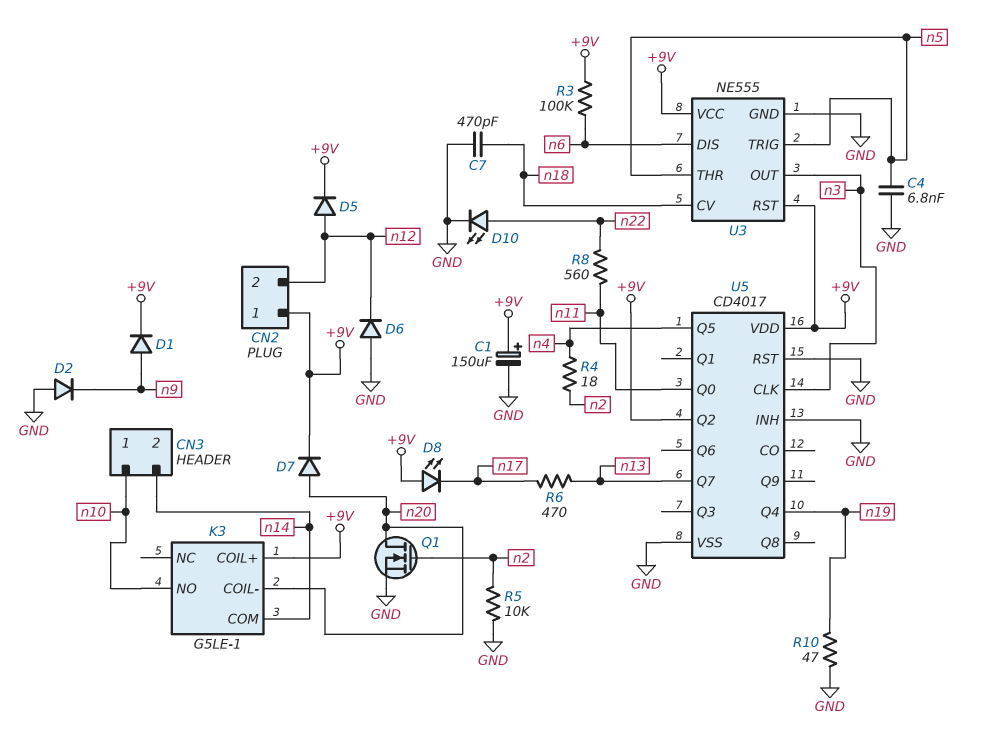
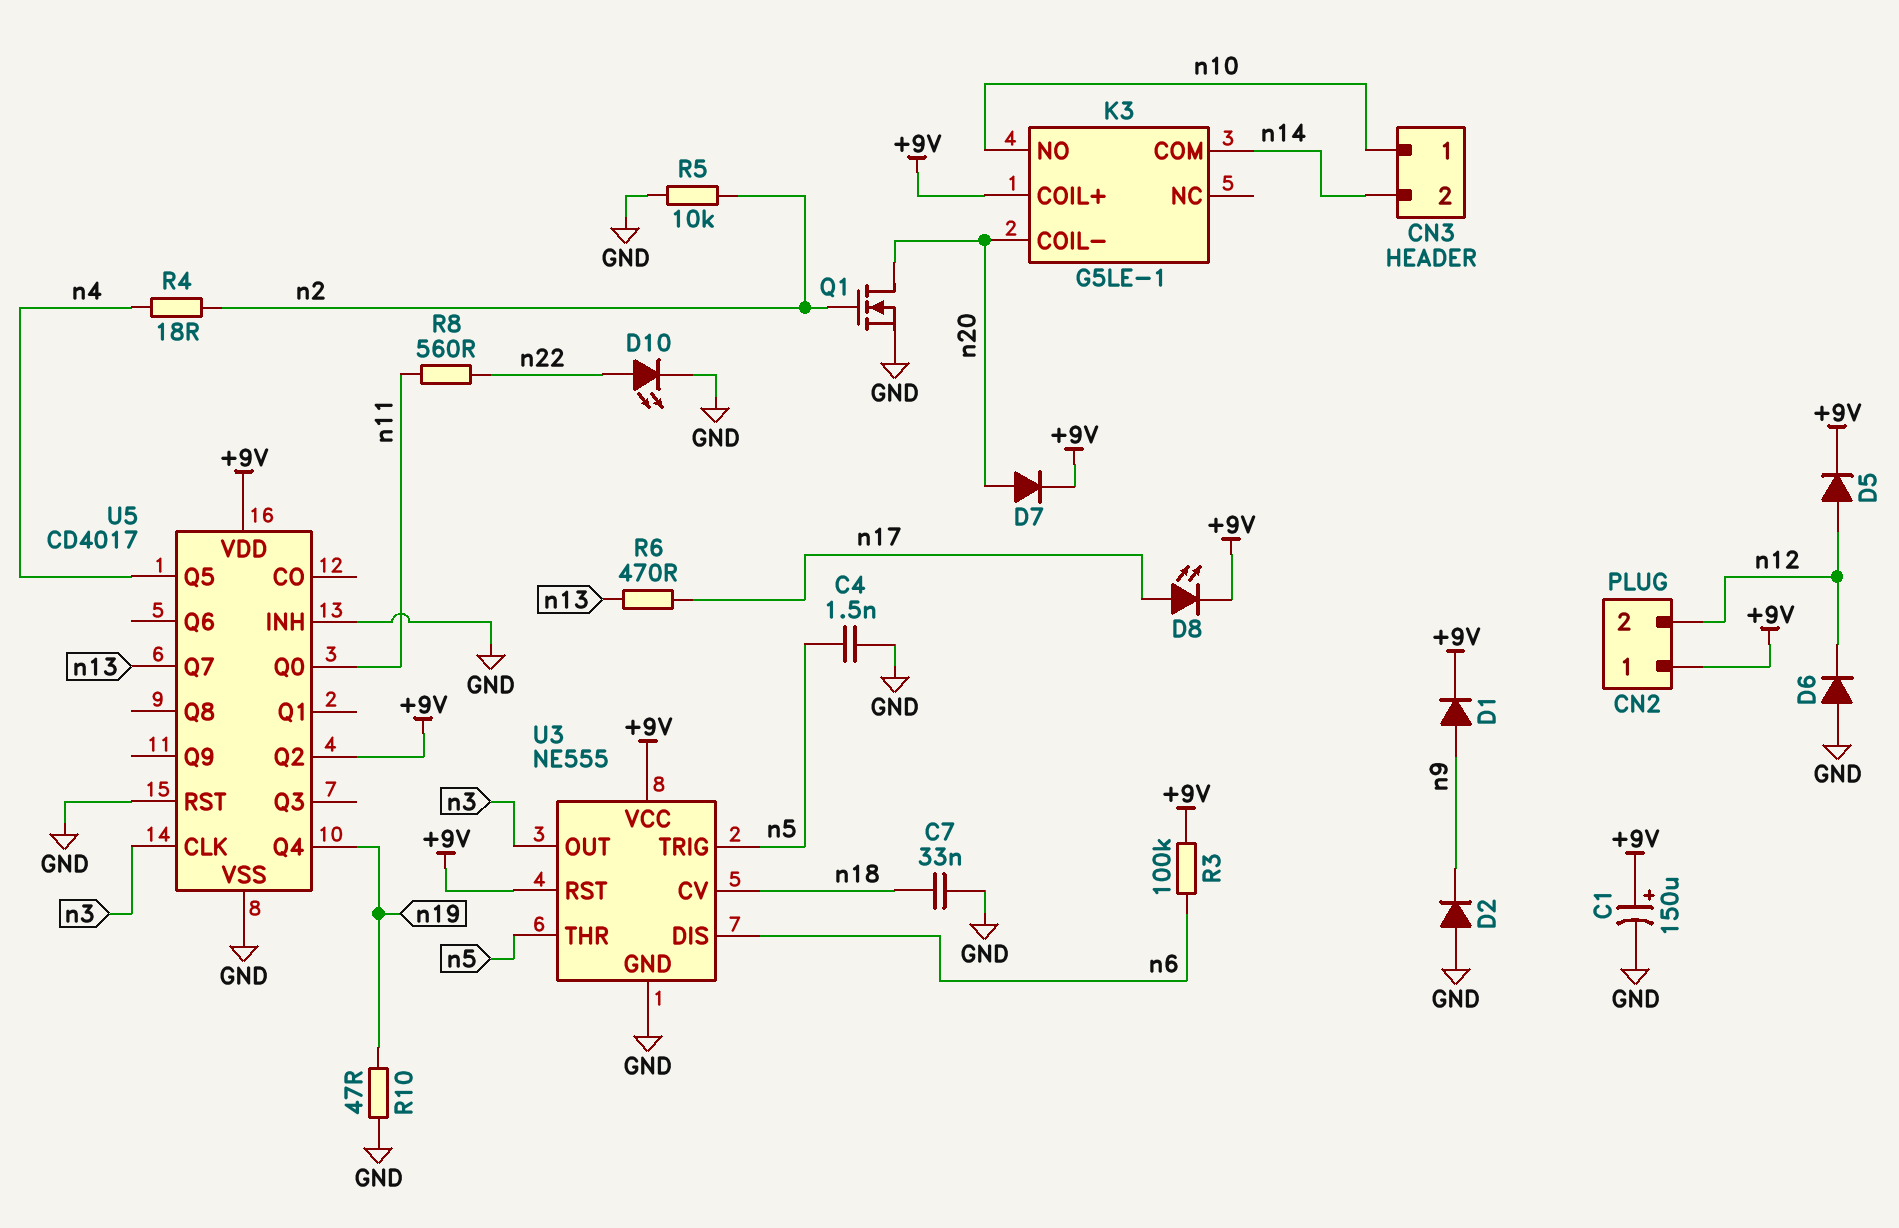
C4: 6.8nF (GND, n5) -> 1.5nF (GND, n5)
C7: 470pF (GND, n18) -> 33nF (GND, n18)
D8: LED (A +9V, K n17) -> LED (A n17, K +9V)

